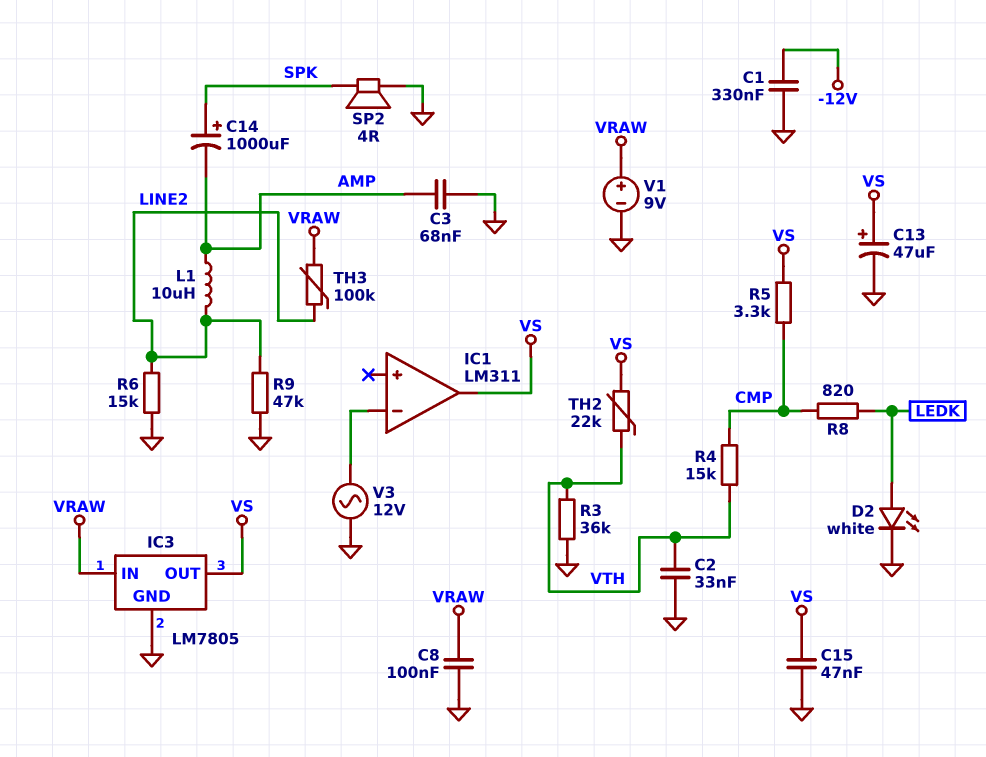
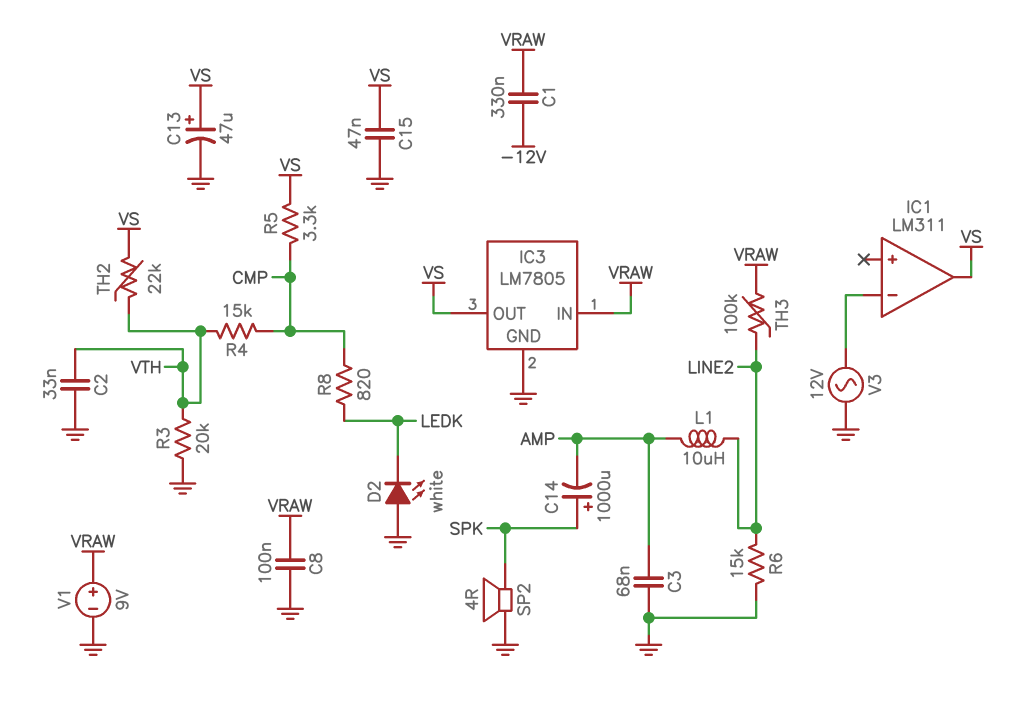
C1: 330nF (-12V, GND) -> 330nF (-12V, VRAW)
D2: LED white (A LEDK, K GND) -> LED white (A GND, K LEDK)
R3: 36k (GND, VTH) -> 20k (GND, VTH)
R9: 47k (GND, LINE2) -> none

